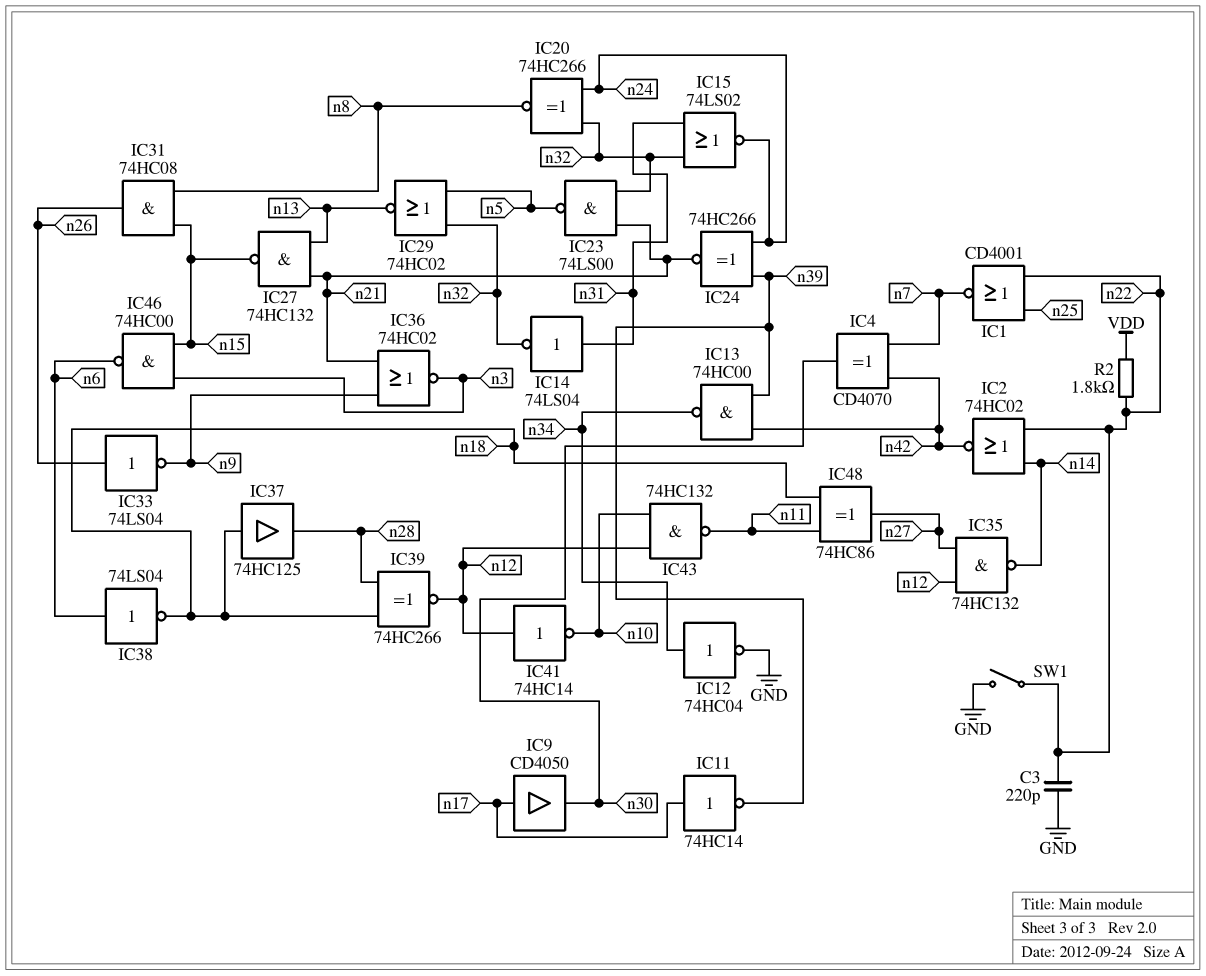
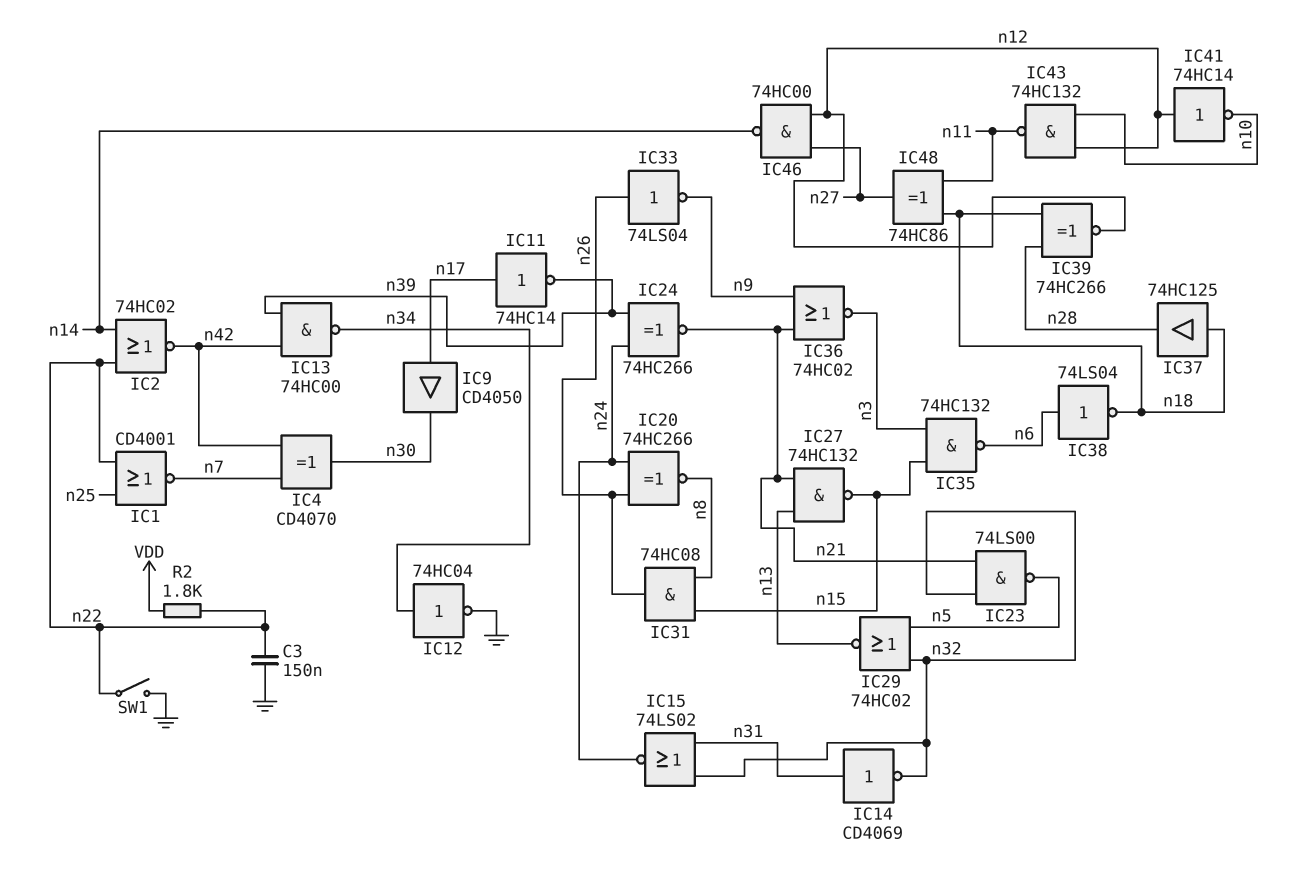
C3: 220pF (GND, n22) -> 150nF (GND, n22)
IC14: NOT 74LS04 (in n31, out n32) -> NOT CD4069 (in n31, out n32)
IC20: XNOR 74HC266 (in n24, in n32, out n8) -> XNOR 74HC266 (in n24, in n26, out n8)
IC35: NAND 74HC132 (in n12, in n27, out n14) -> NAND 74HC132 (in n3, in n15, out n6)
IC46: NAND 74HC00 (in n3, in n15, out n6) -> NAND 74HC00 (in n12, in n27, out n14)

